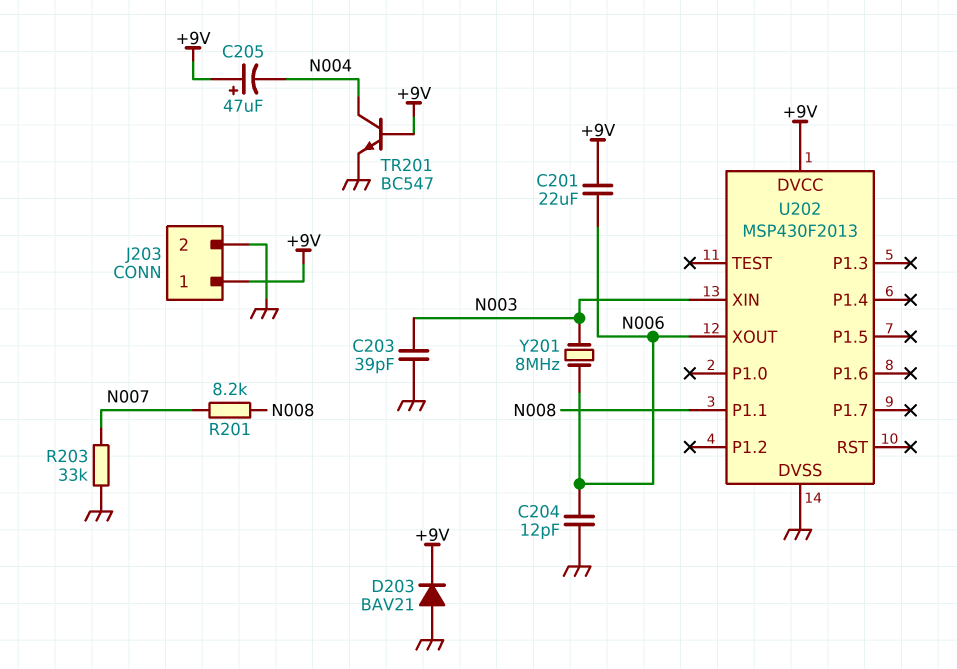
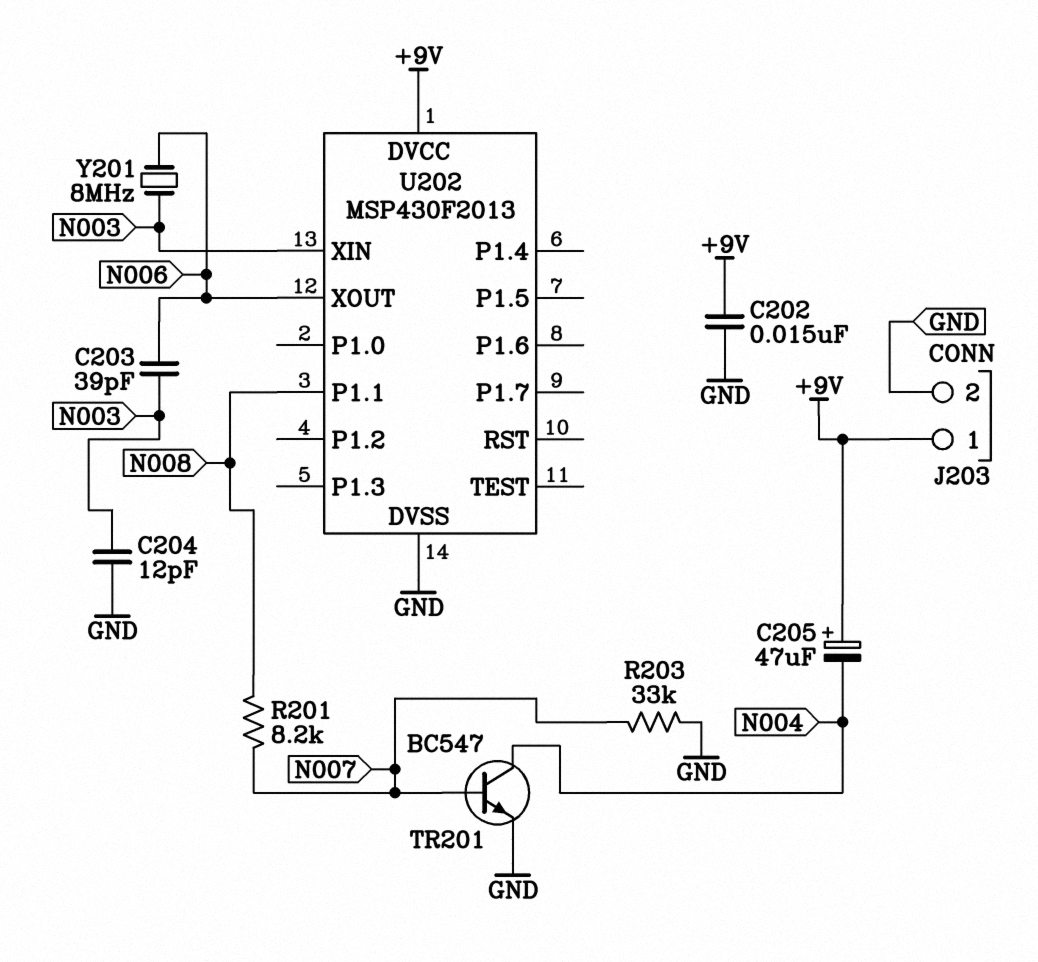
C201: 22uF (+9V, N006) -> none
C202: none -> 15nF (+9V, GND)
C203: 39pF (GND, N003) -> 39pF (N003, N006)
C204: 12pF (GND, N006) -> 12pF (GND, N003)
D203: diode BAV21 (A GND, K +9V) -> none
TR201: NPN BC547 (B +9V, C N004, E GND) -> NPN BC547 (B N007, C N004, E GND)

